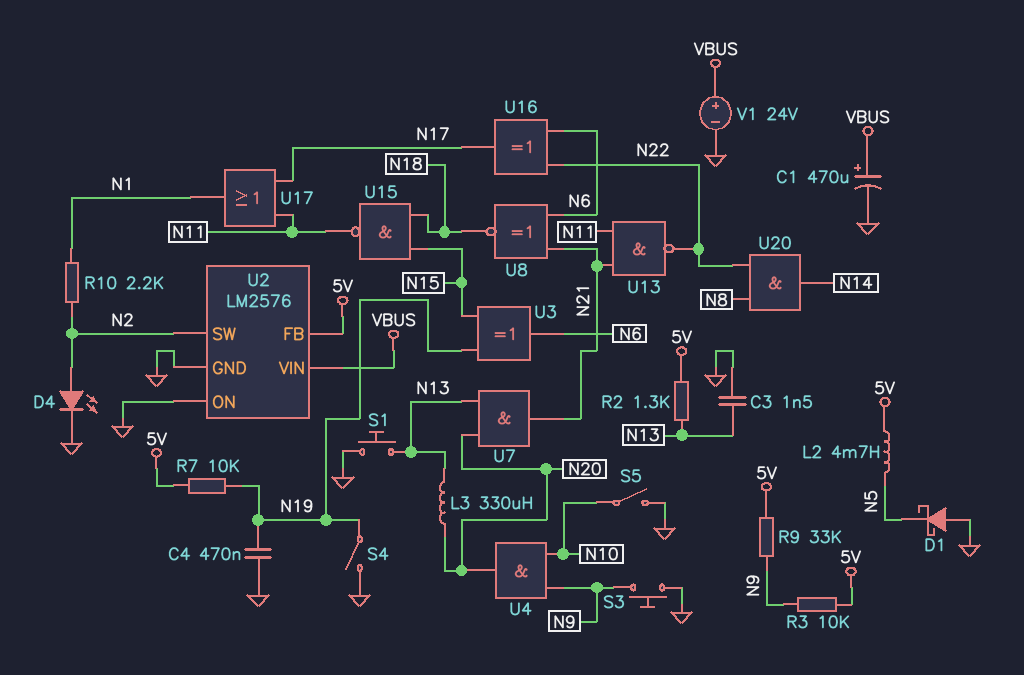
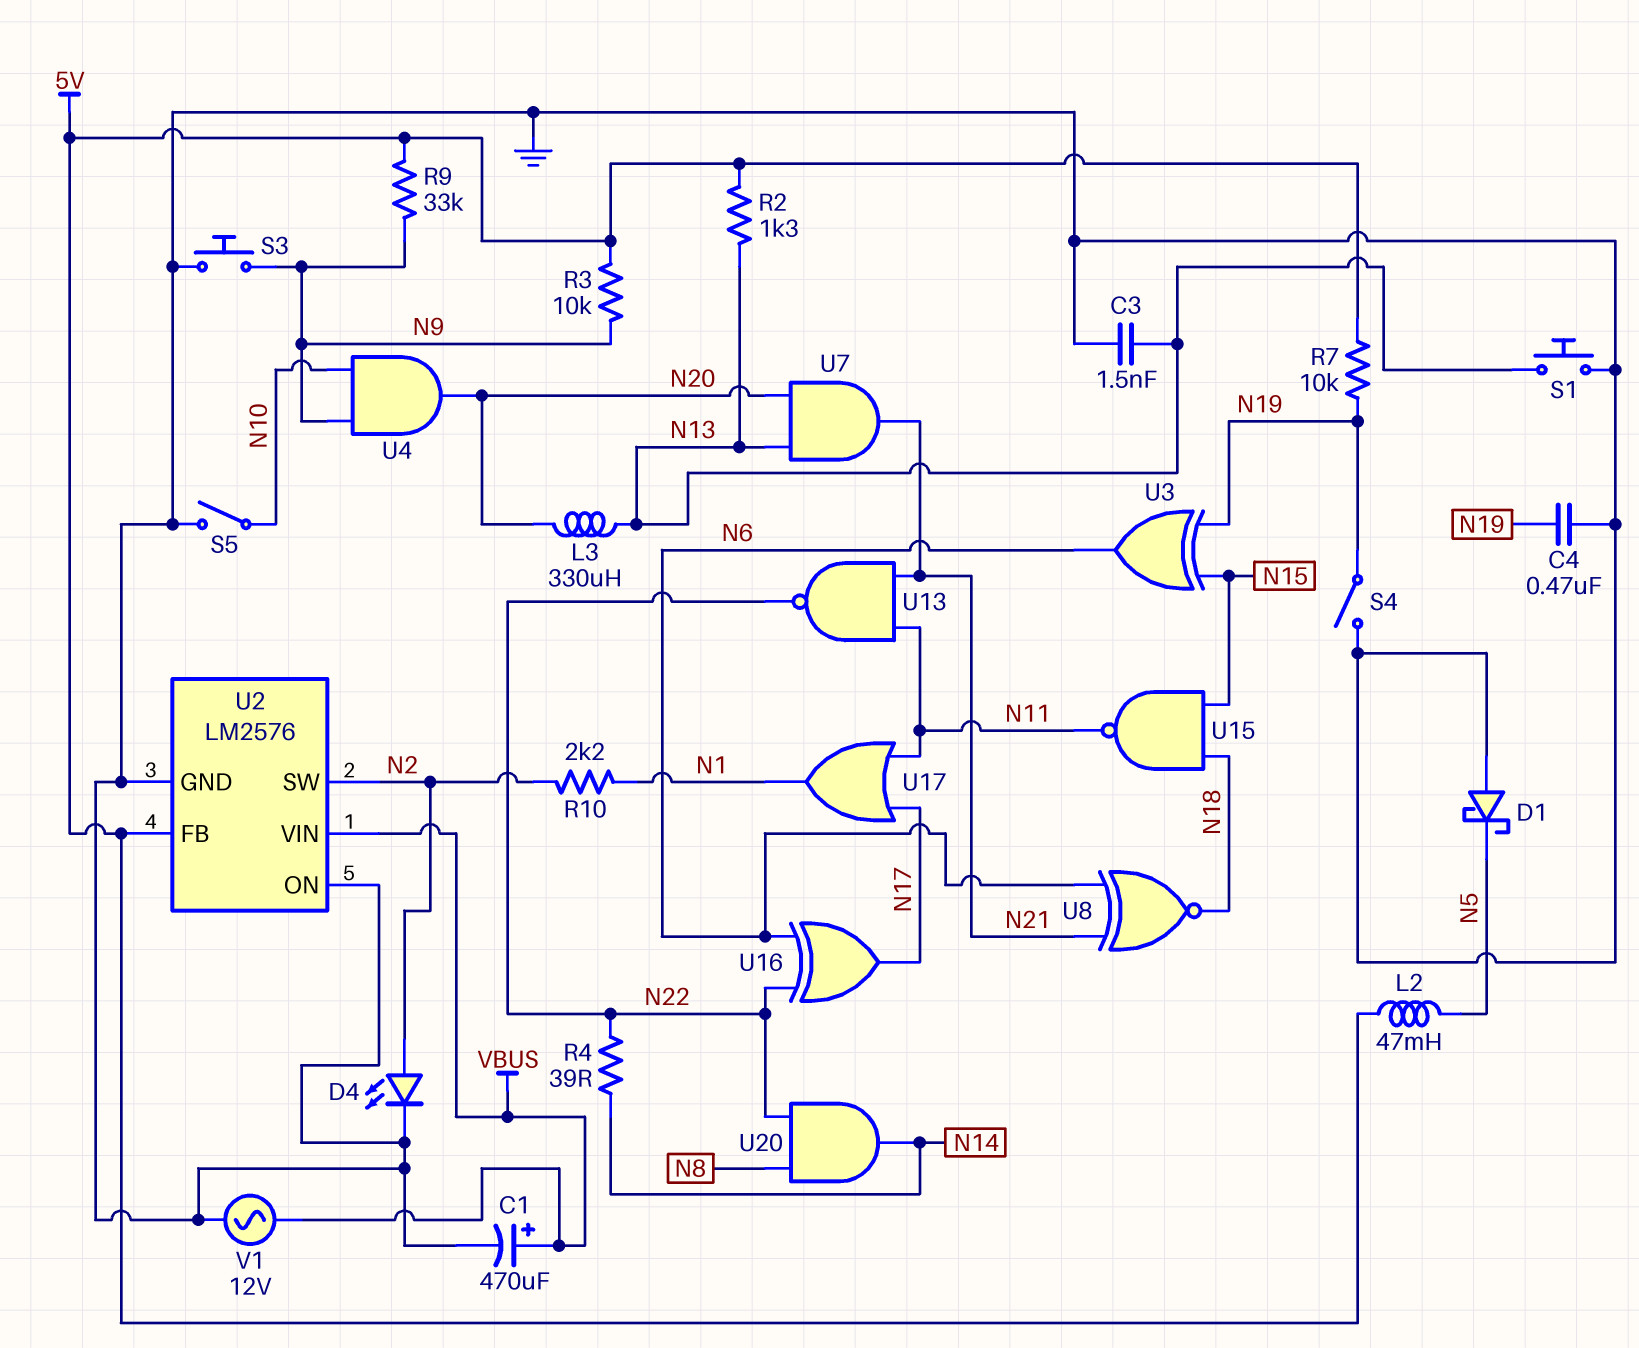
L2: 4.7mH (5V, N5) -> 47mH (5V, N5)
R4: none -> 39 (N14, N22)
V1: 24V (plus VBUS, minus GND) -> AC 12V (GND, VBUS)

